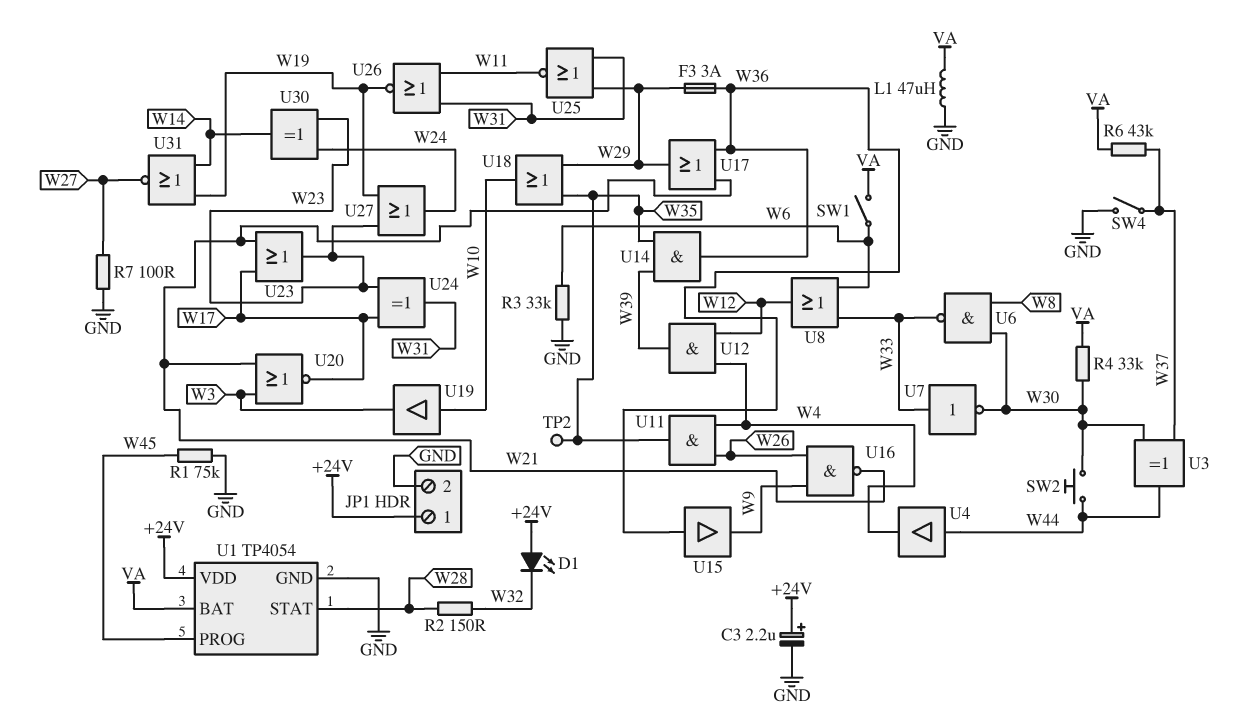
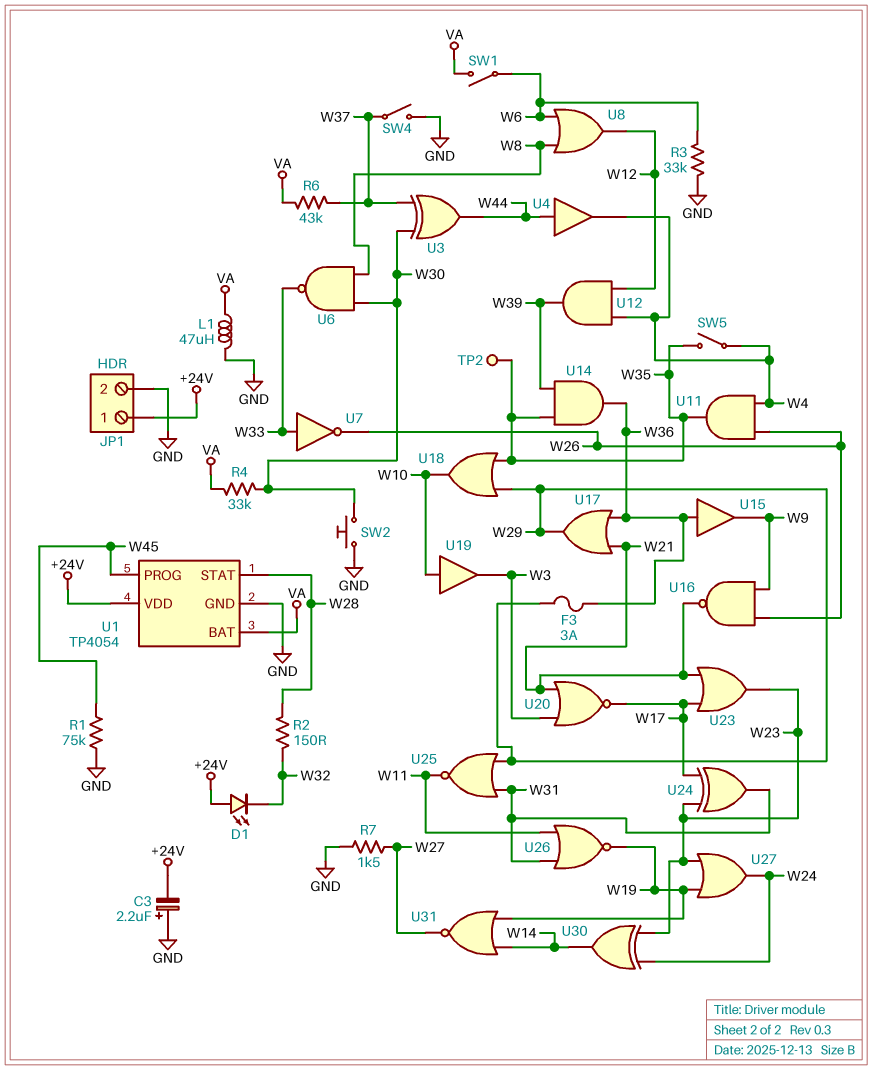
C3: 2.2uF (plus +24V, minus GND) -> 2.2uF (plus GND, minus +24V)
R7: 100 (GND, W27) -> 1.5k (GND, W27)
SW2: button (W30, W44) -> button (GND, W30)
SW5: none -> switch (W4, W35)
U7: NOT (in W33, out W30) -> NOT (in W33, out W26)
U8: OR (in W6, in W33, out W12) -> OR (in W6, in W8, out W12)

